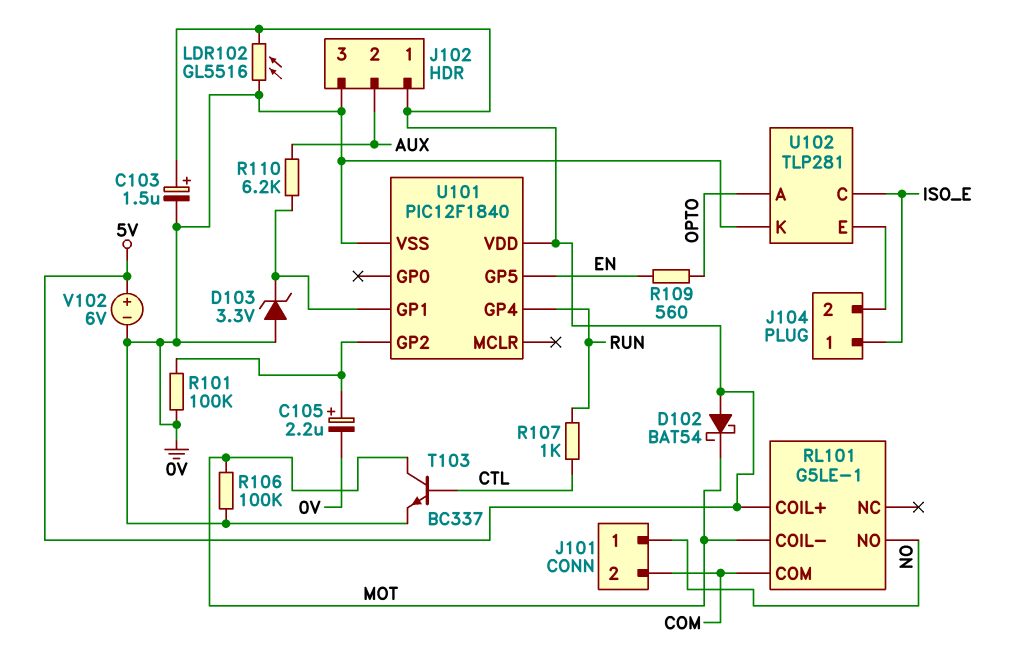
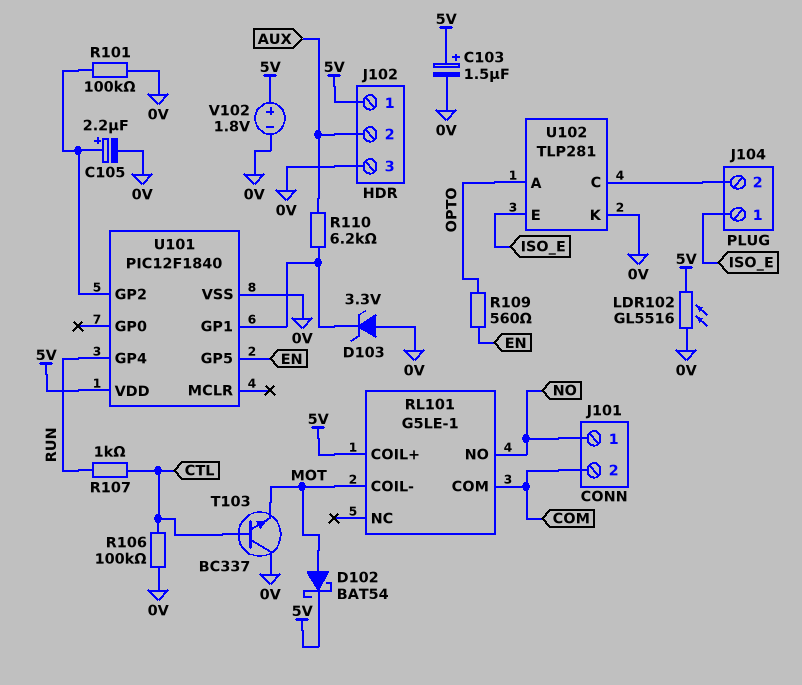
D102: schottky BAT54 (A 5V, K MOT) -> schottky BAT54 (A MOT, K 5V)
R106: 100k (0V, MOT) -> 100k (0V, CTL)
T103: NPN BC337 (B CTL, C MOT, E 0V) -> NPN BC337 (B CTL, C 0V, E MOT)
U102 pin C: ISO_E -> J104/2
U102 pin E: J104/2 -> ISO_E
V102: 6V (plus 5V, minus 0V) -> 1.8V (plus 5V, minus 0V)

